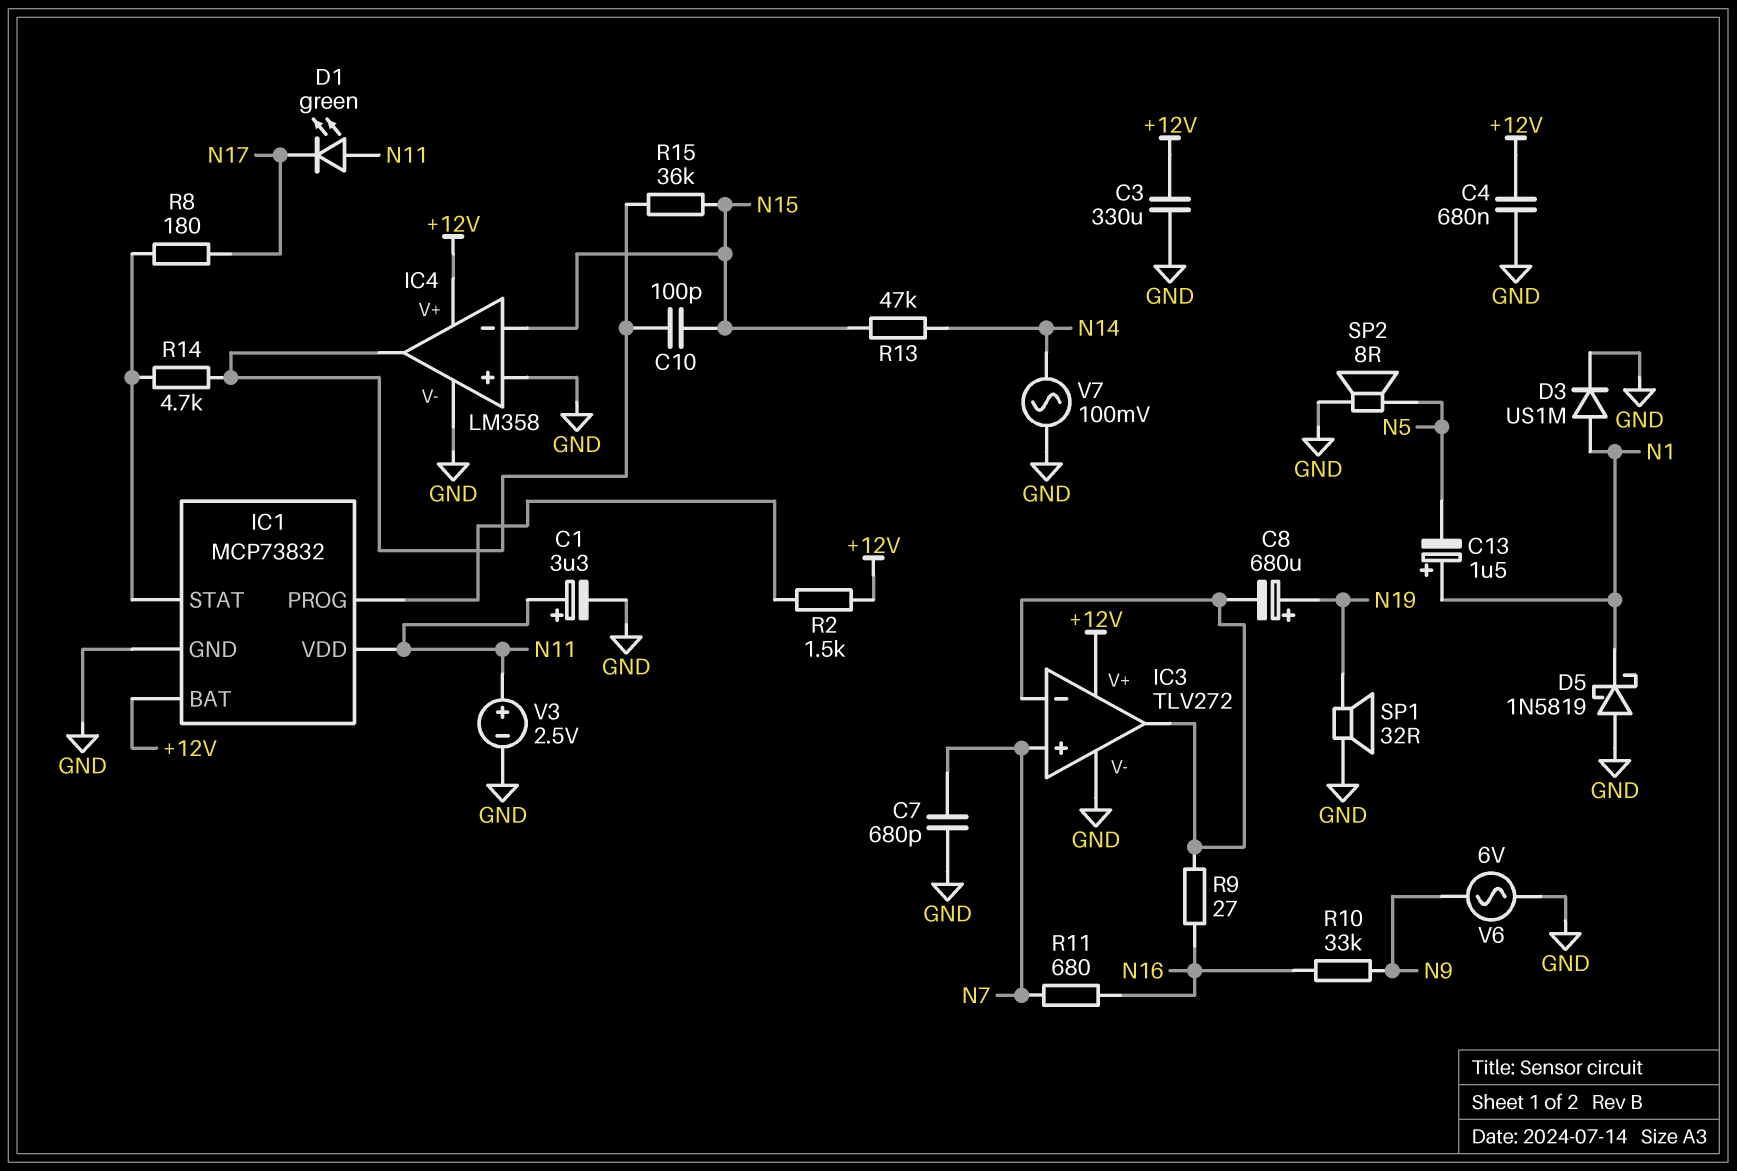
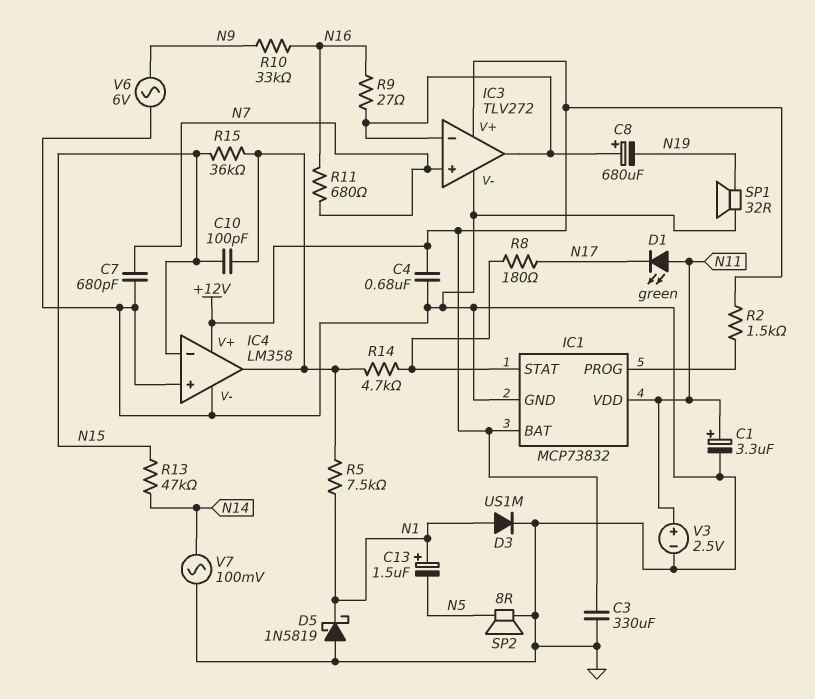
C8: 680uF (plus N19, minus IC3/in-) -> 680uF (plus IC3/in-, minus N19)
R5: none -> 7.5k (IC4/out, N1)

